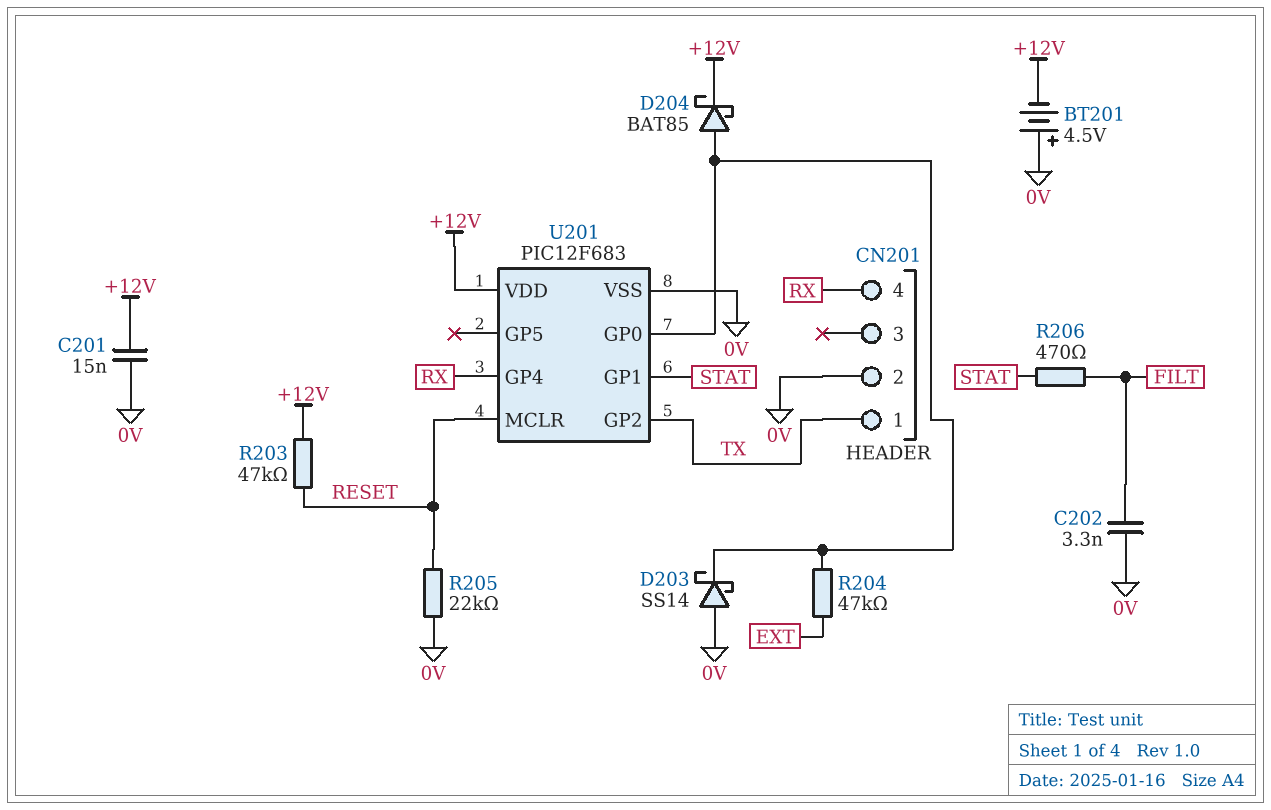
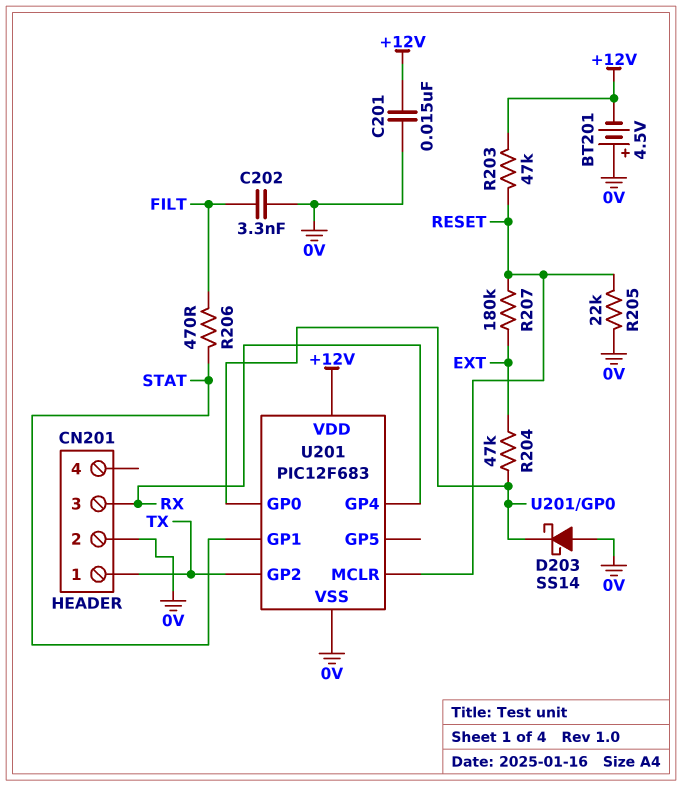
CN201 pin 3: none -> RX
CN201 pin 4: RX -> none
D204: schottky BAT85 (A U201/GP0, K +12V) -> none
R207: none -> 180k (EXT, RESET)

